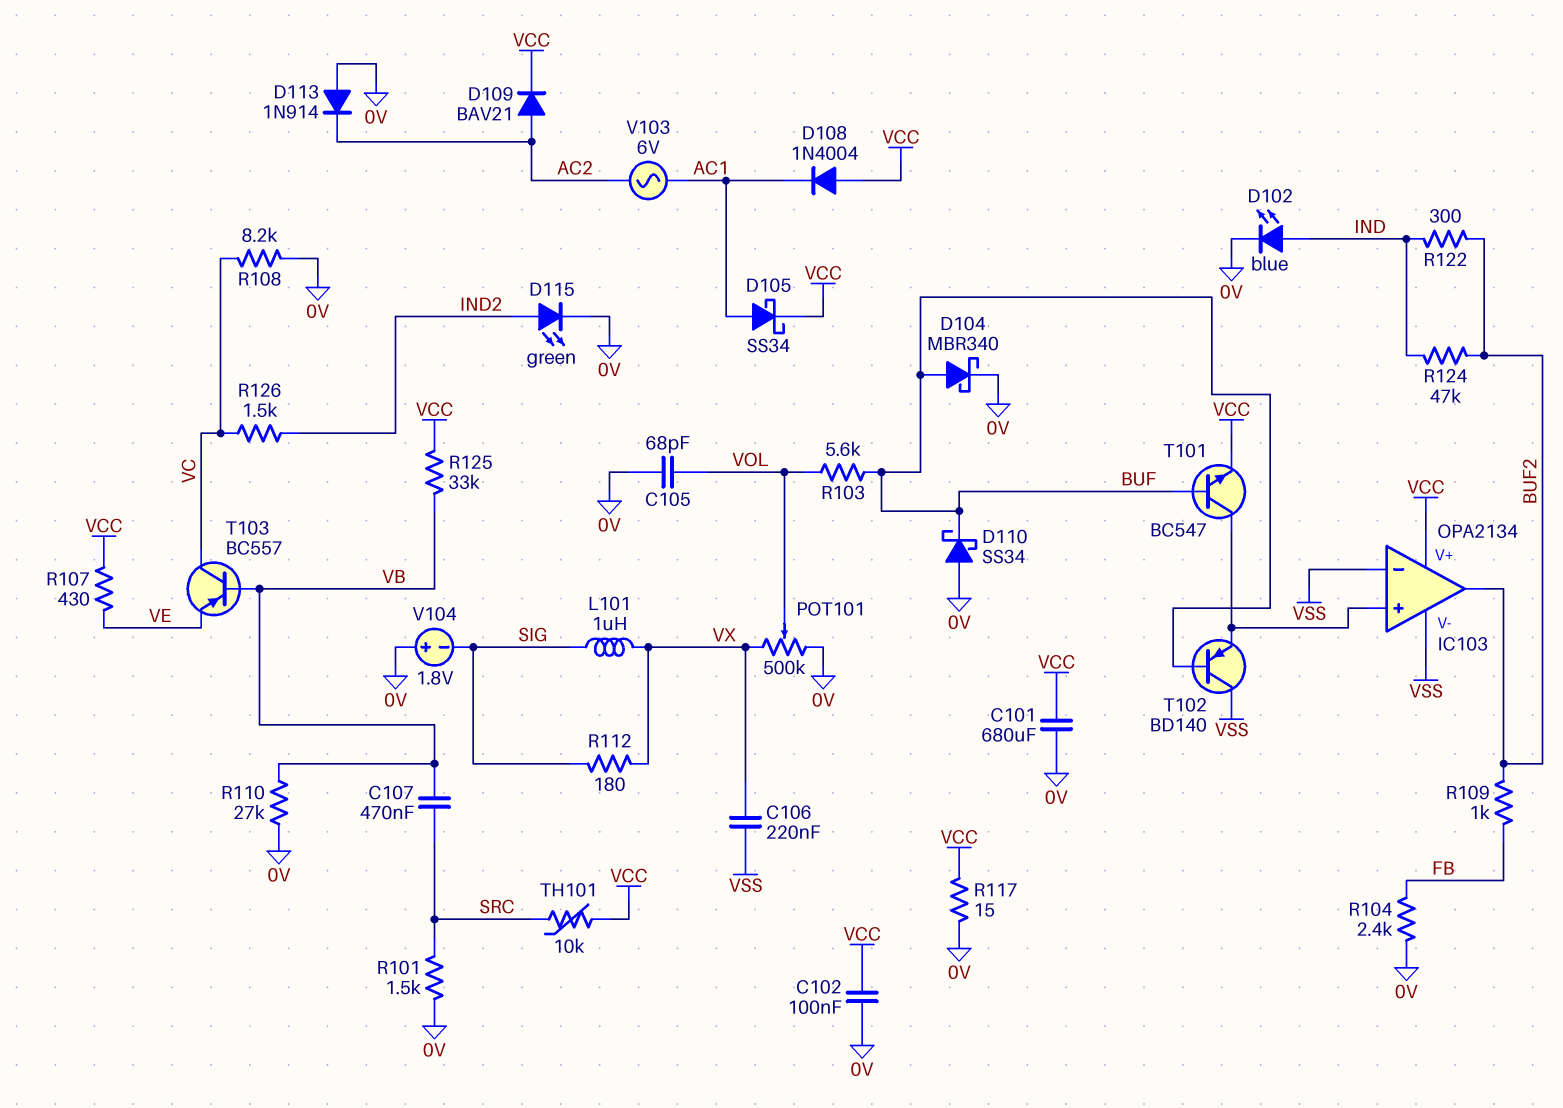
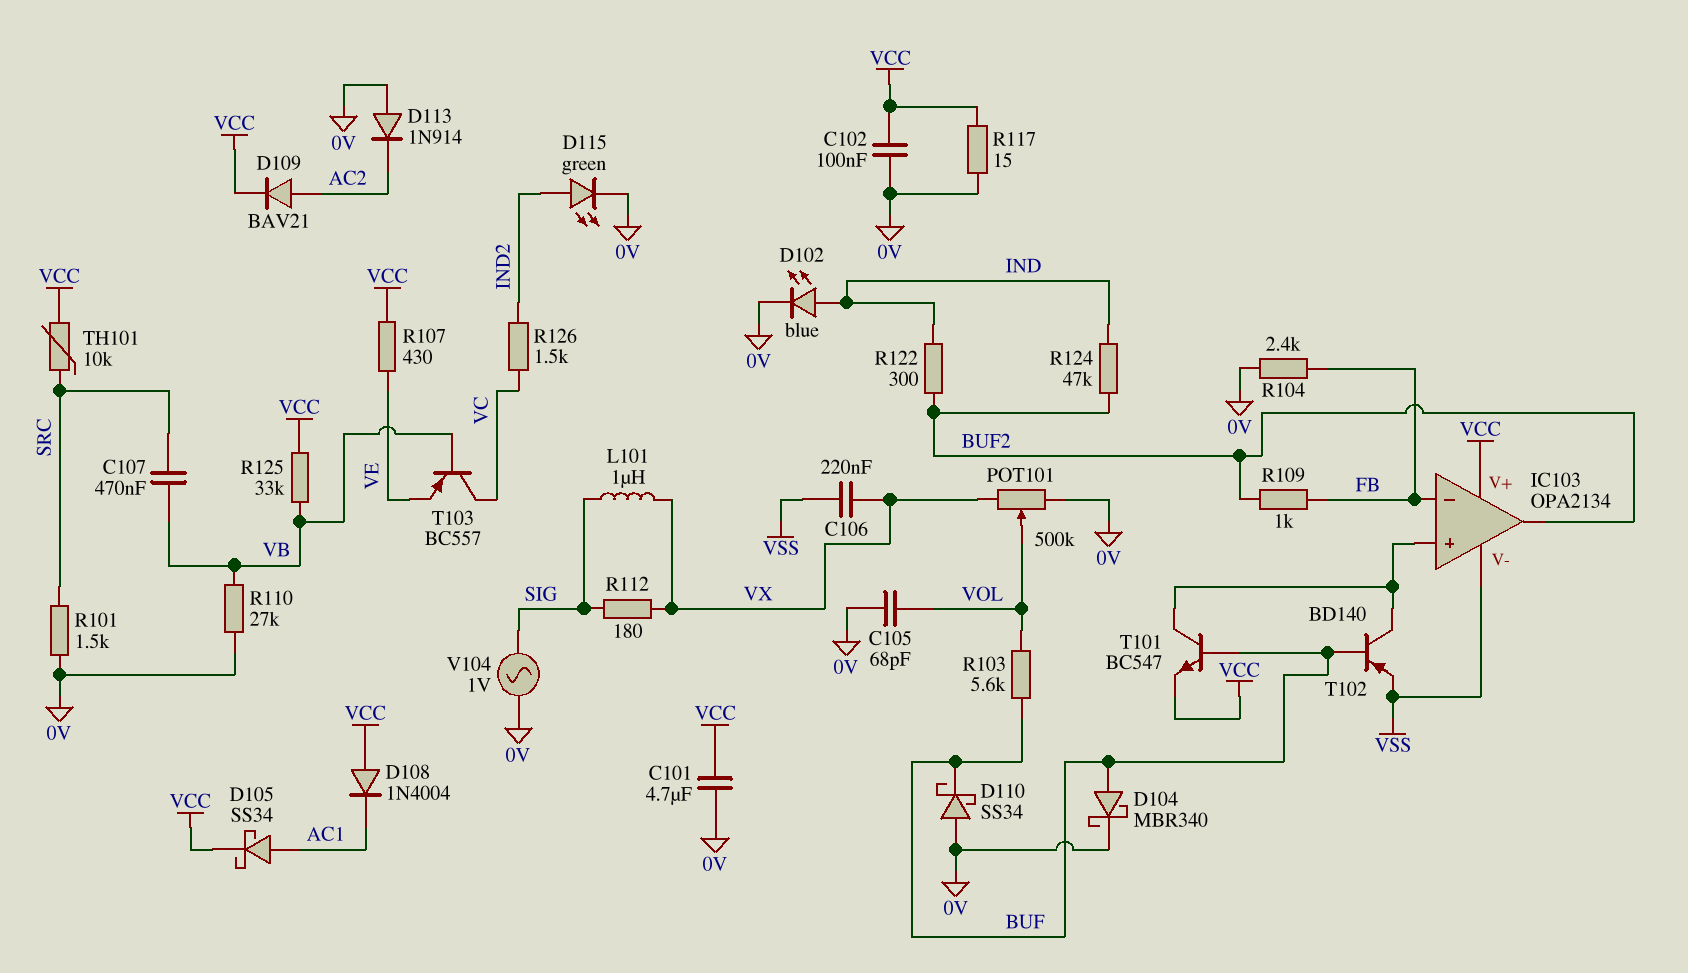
C101: 680uF (0V, VCC) -> 4.7uF (0V, VCC)
IC103 pin in-: VSS -> FB
R108: 8.2k (0V, VC) -> none
T102: PNP BD140 (B BUF, C VSS, E IC103/in+) -> PNP BD140 (B BUF, C IC103/in+, E VSS)
V103: AC 6V (AC1, AC2) -> none
V104: 1.8V (plus 0V, minus SIG) -> AC 1V (0V, SIG)

